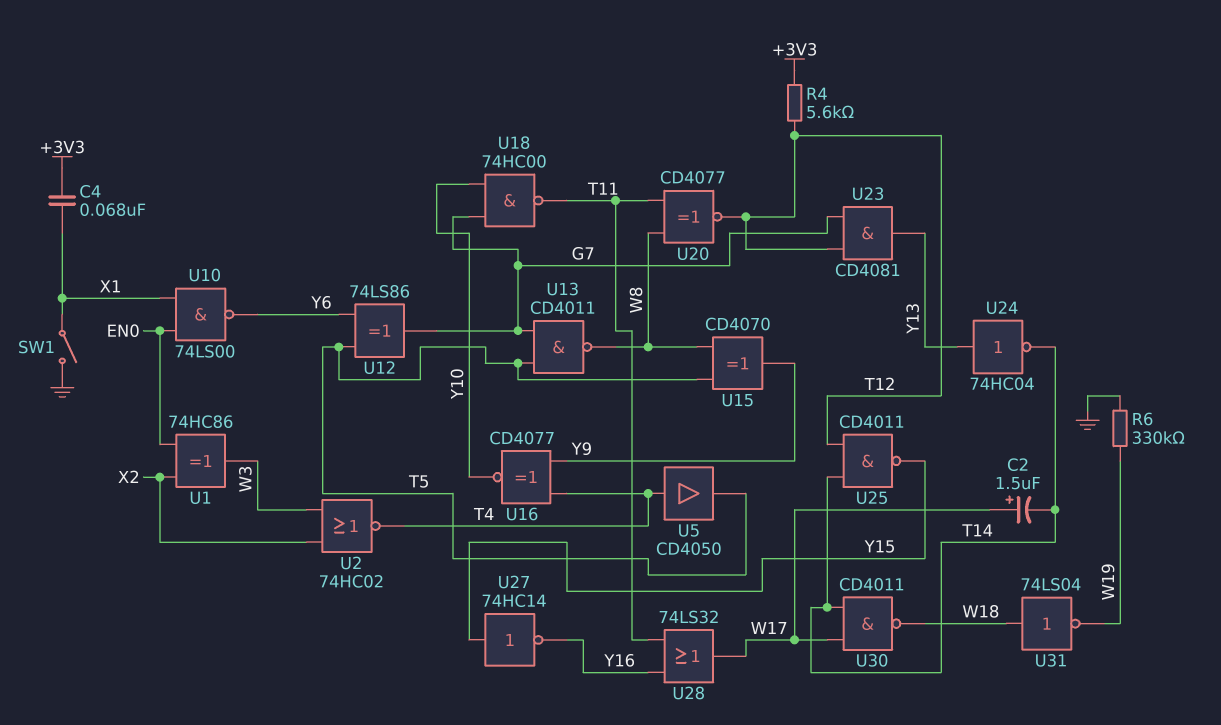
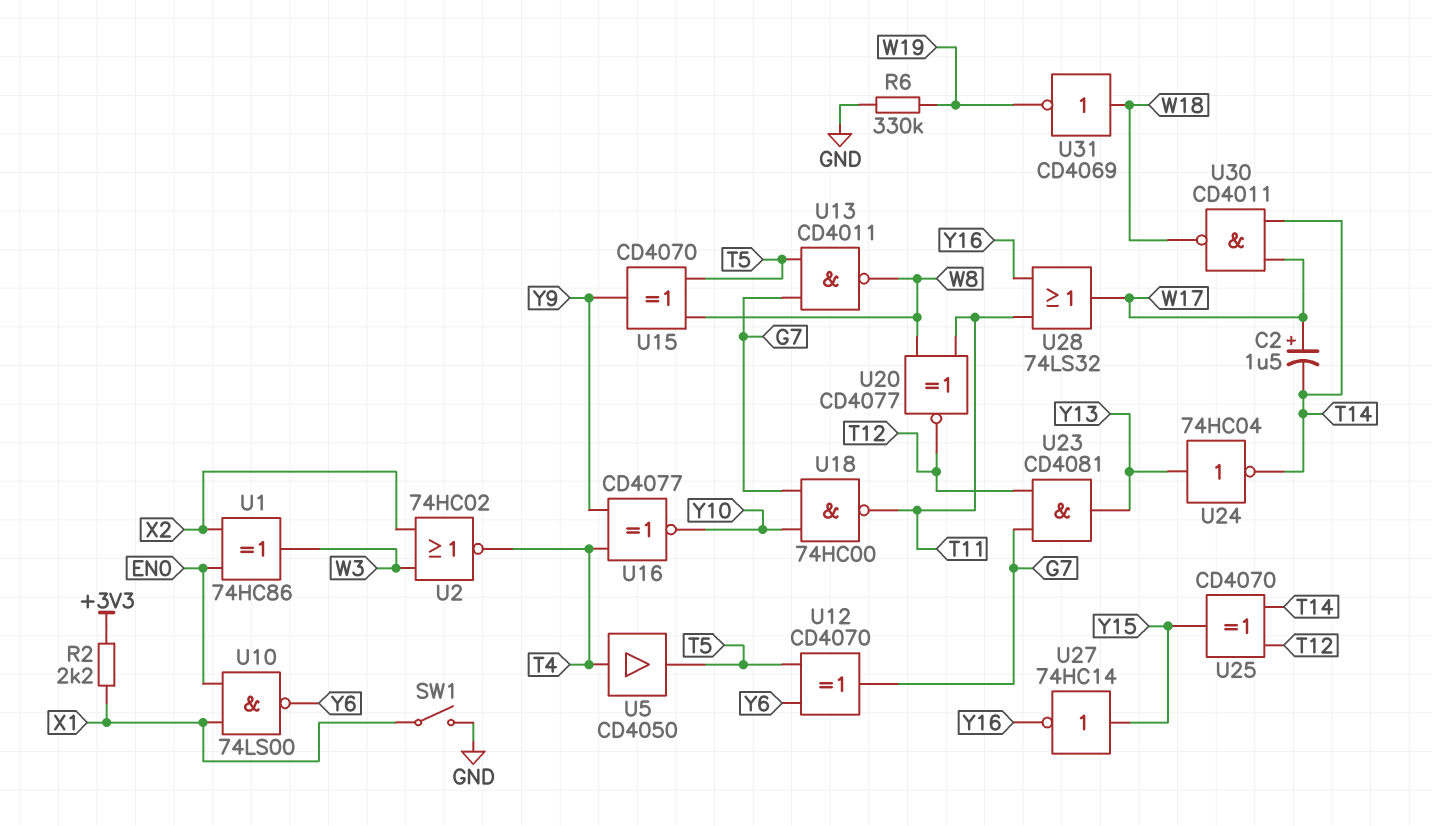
C4: 68nF (+3V3, X1) -> none
R2: none -> 2.2k (+3V3, X1)
R4: 5.6k (+3V3, T12) -> none
U12: XOR 74LS86 (in T5, in Y6, out G7) -> XOR CD4070 (in T5, in Y6, out G7)
U25: NAND CD4011 (in T12, in T14, out Y15) -> XOR CD4070 (in T12, in T14, out Y15)
U31: NOT 74LS04 (in W18, out W19) -> NOT CD4069 (in W18, out W19)

